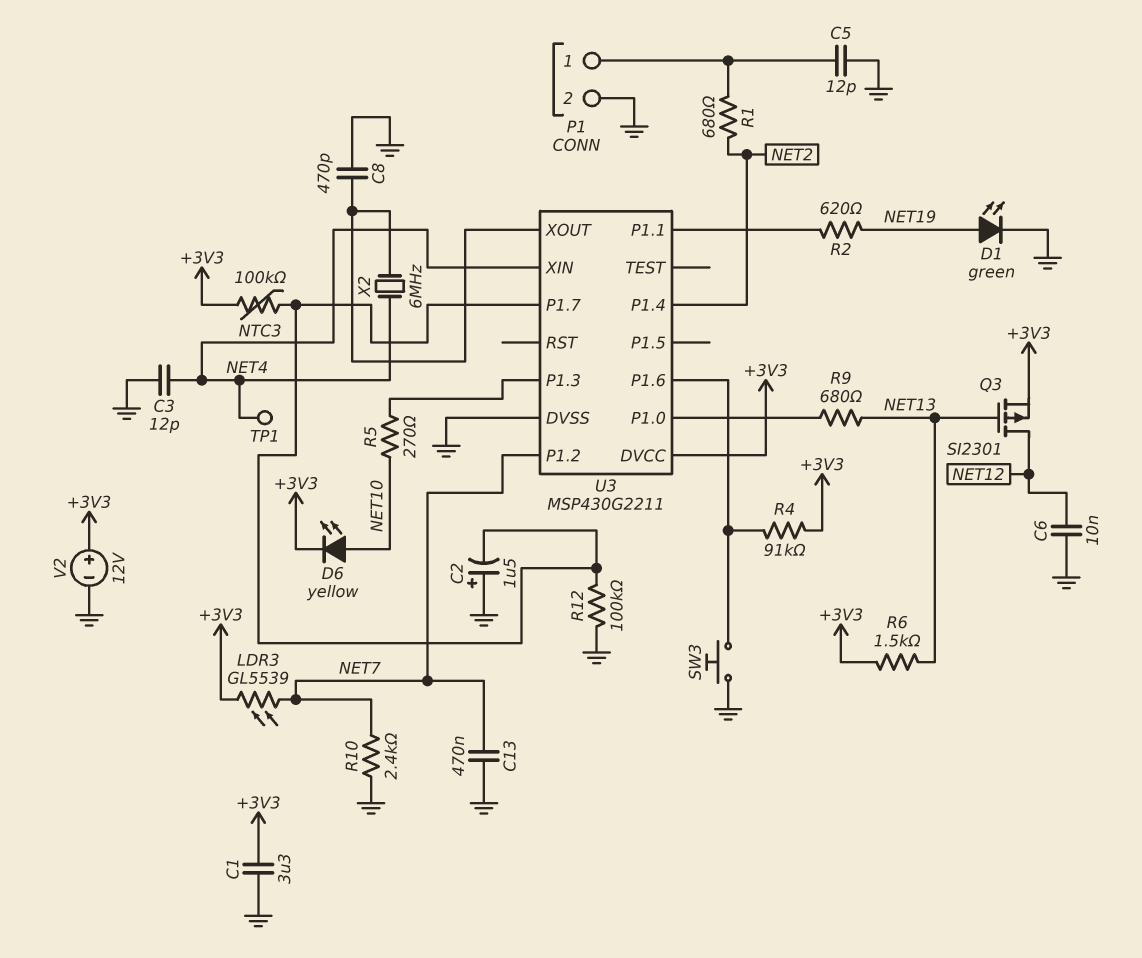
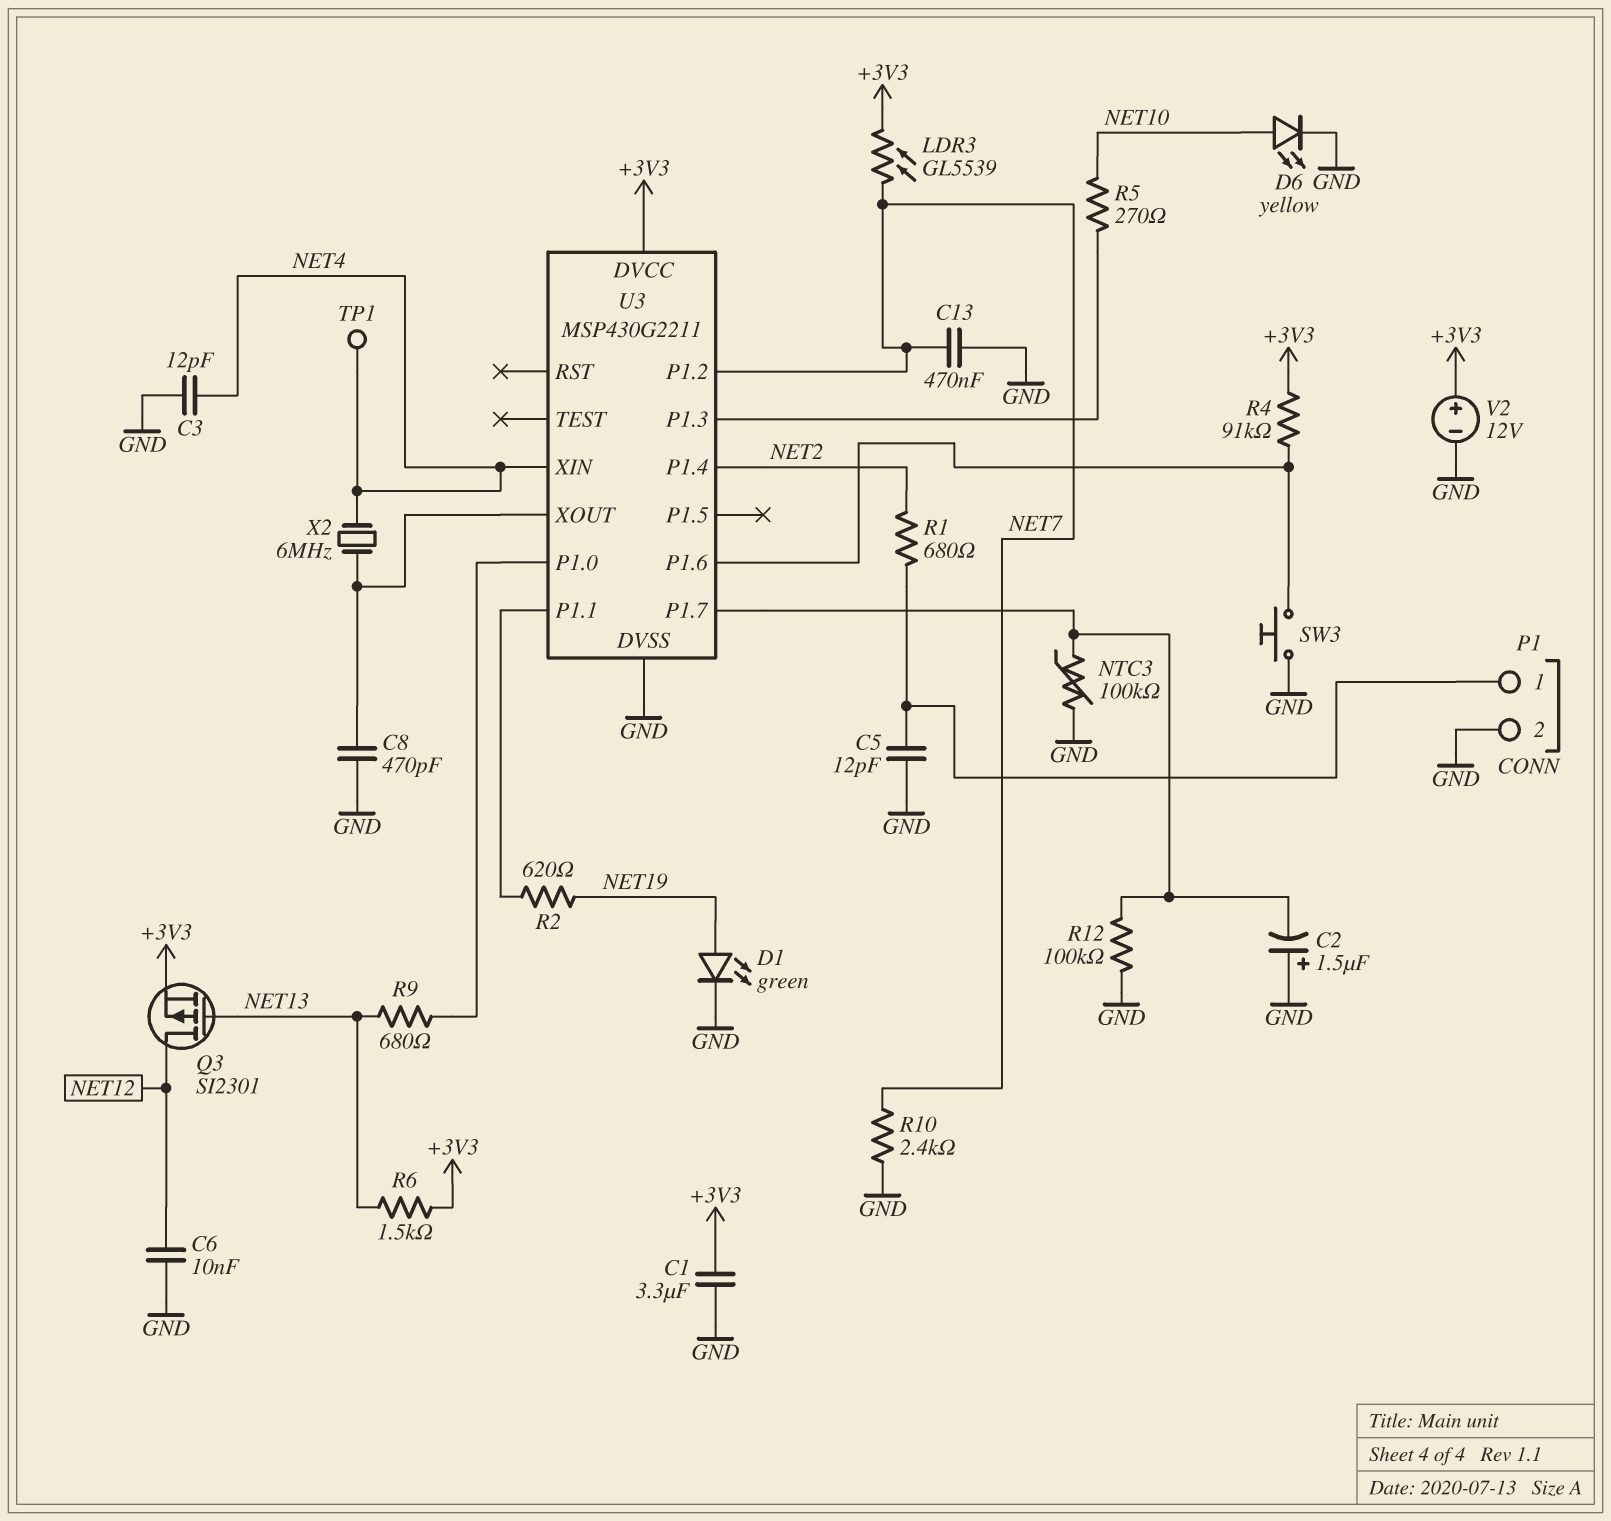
D6: LED yellow (A NET10, K +3V3) -> LED yellow (A NET10, K GND)
NTC3: 100k (+3V3, U3/P1.7) -> 100k (GND, U3/P1.7)

